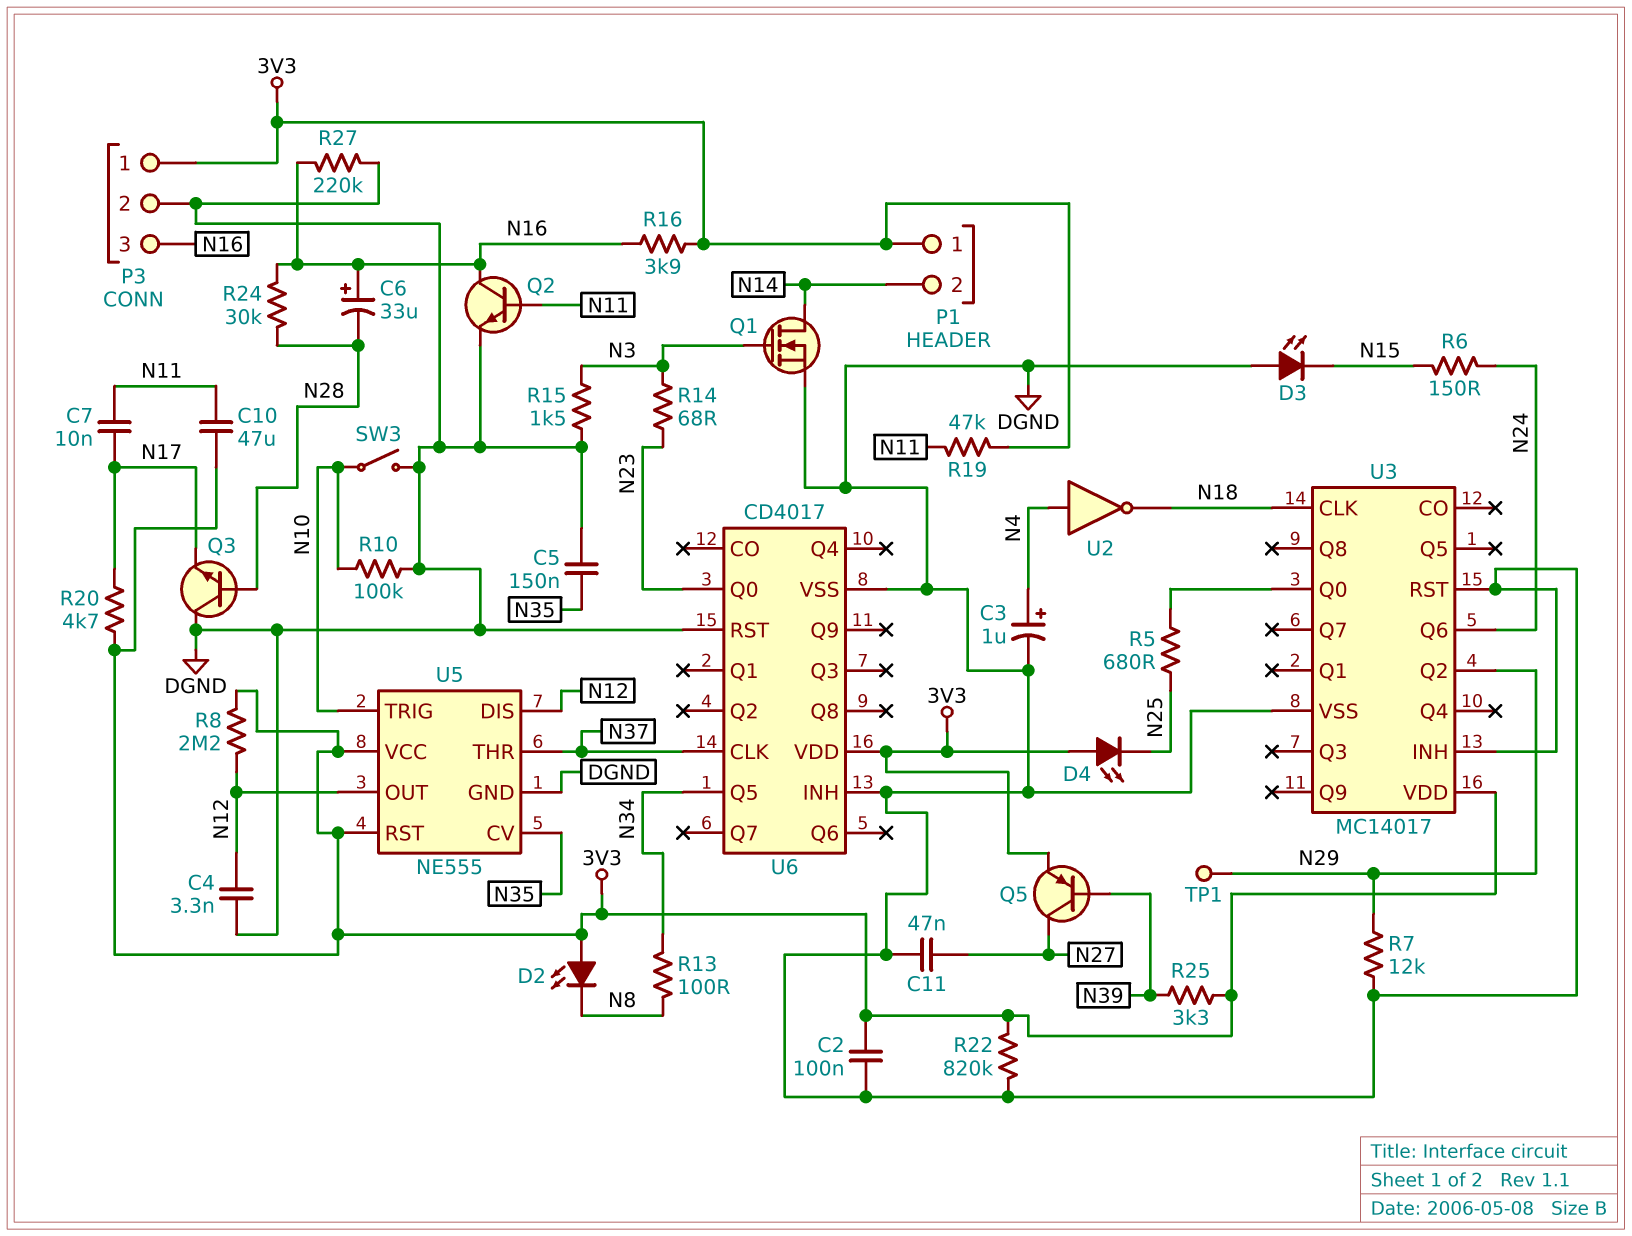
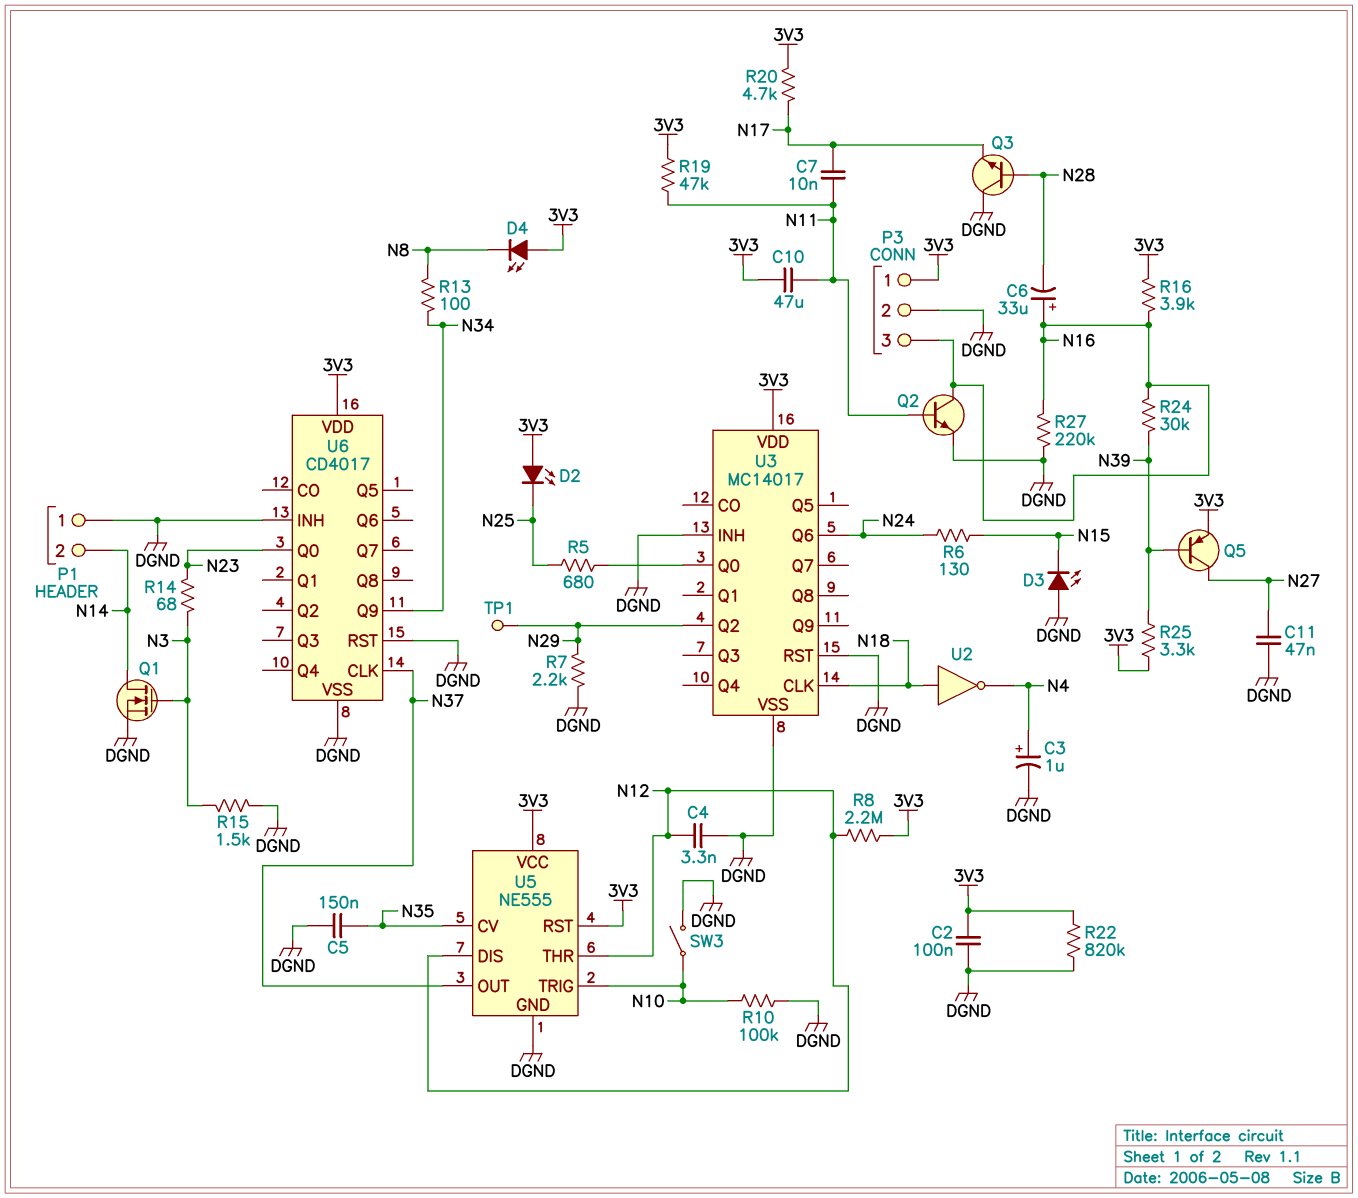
D2: LED (A 3V3, K N8) -> LED (A 3V3, K N25)
D4: LED (A 3V3, K N25) -> LED (A 3V3, K N8)
P1 pin 1: 3V3 -> DGND
R6: 150 (N15, N24) -> 130 (N15, N24)
R7: 12k (DGND, N29) -> 2.2k (DGND, N29)
R24: 30k (N16, N28) -> 30k (N16, N39)
U2: NOT (in N4, out N18) -> NOT (in N18, out N4)
U5 pin OUT: N12 -> N37
U5 pin THR: N37 -> N12
U6 pin Q5: N34 -> none
U6 pin Q9: none -> N34

